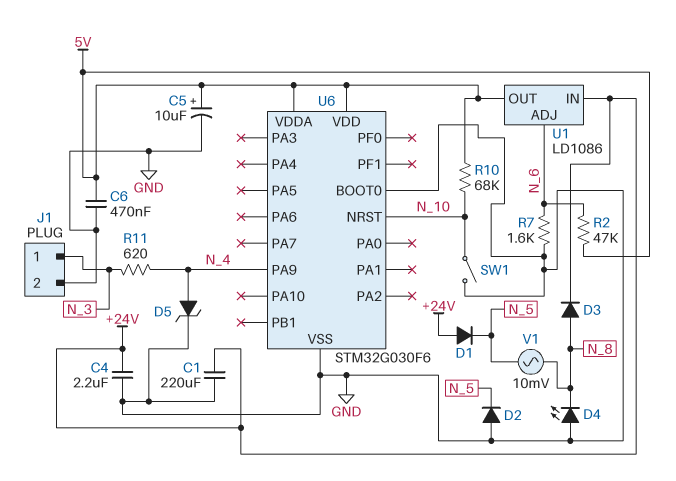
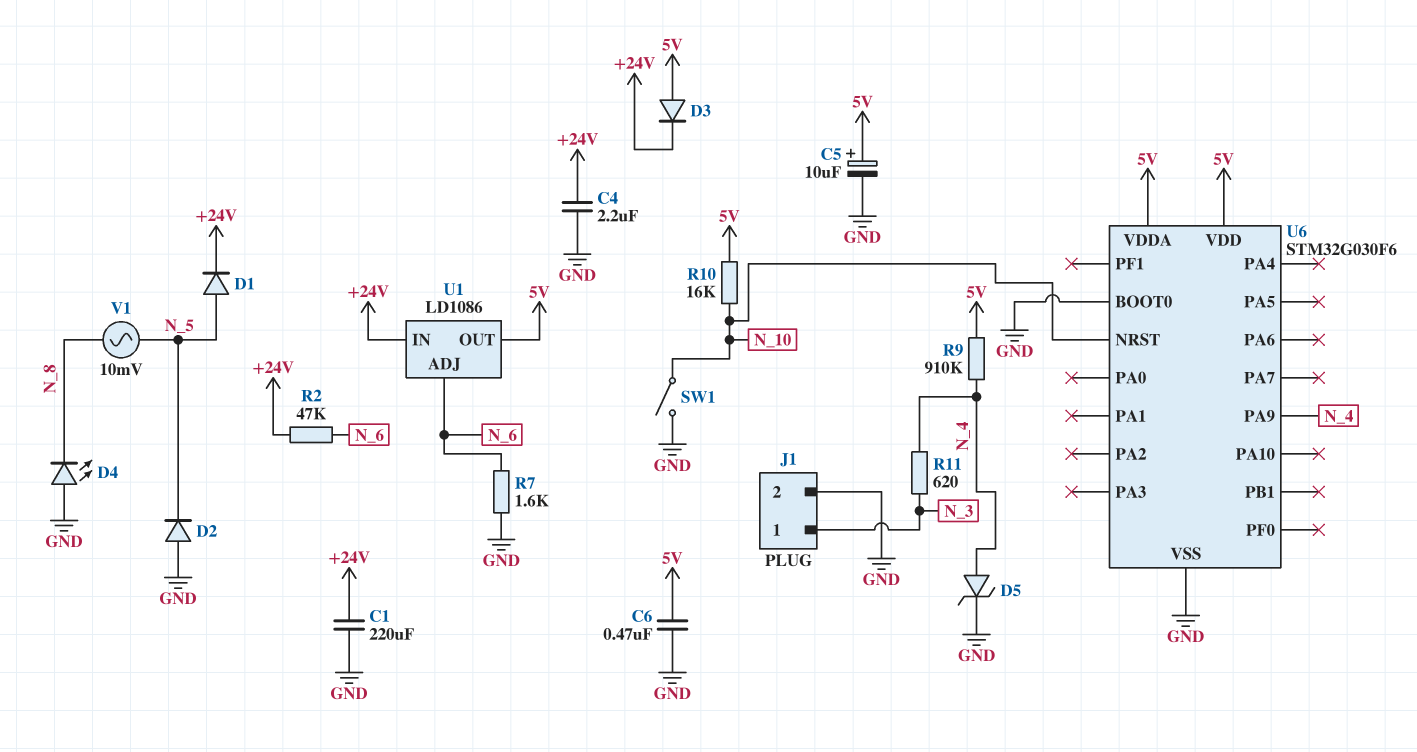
D1: diode (A +24V, K N_5) -> diode (A N_5, K +24V)
D3: diode (A N_8, K +24V) -> diode (A 5V, K +24V)
R2: 47k (5V, N_6) -> 47k (+24V, N_6)
R9: none -> 910k (5V, N_4)
R10: 68k (5V, N_10) -> 16k (5V, N_10)

